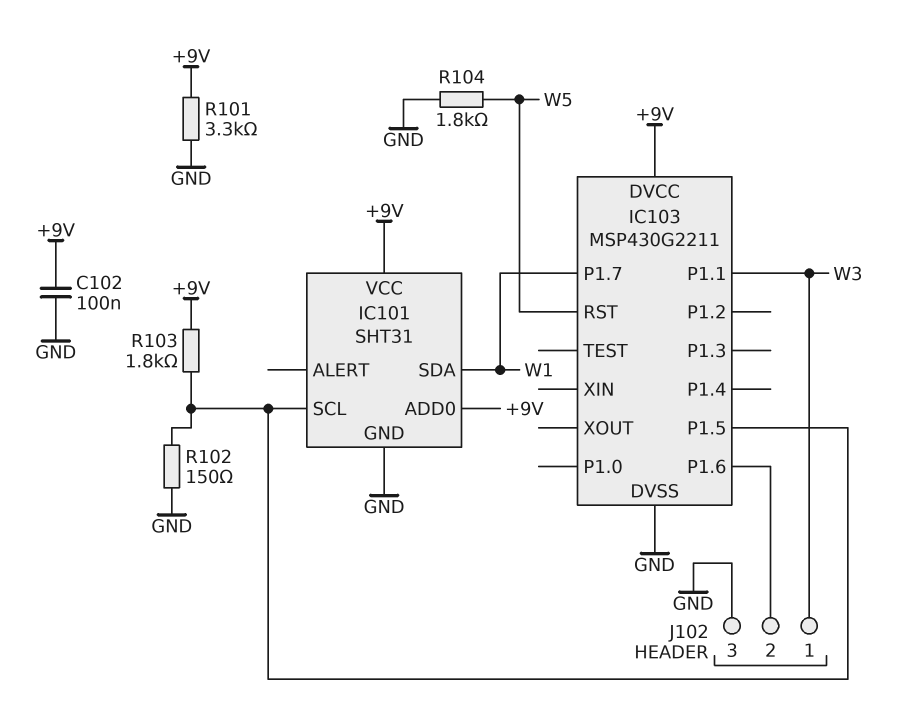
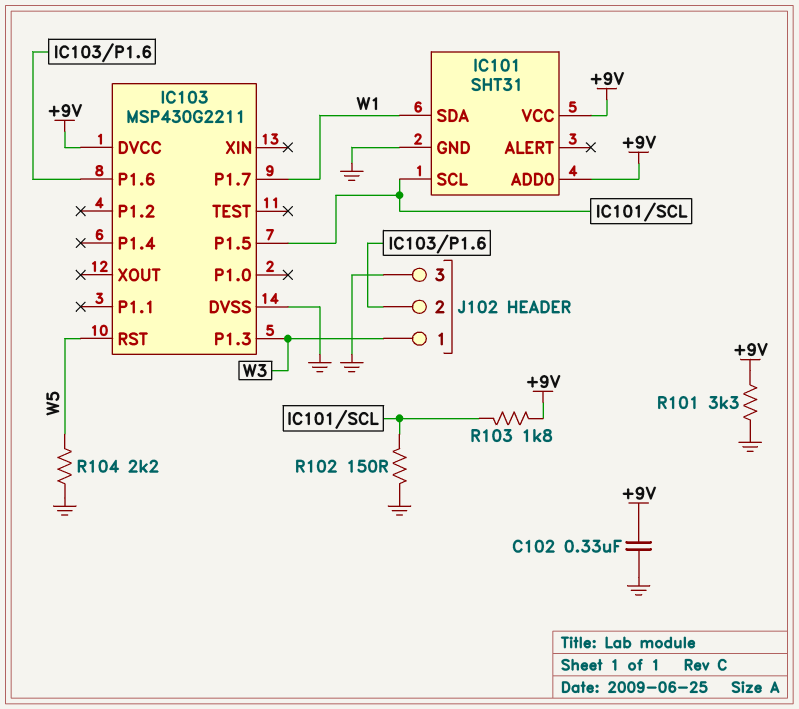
C102: 100nF (+9V, GND) -> 330nF (+9V, GND)
IC103 pin P1.1: W3 -> none
IC103 pin P1.3: none -> W3
R104: 1.8k (GND, W5) -> 2.2k (GND, W5)

